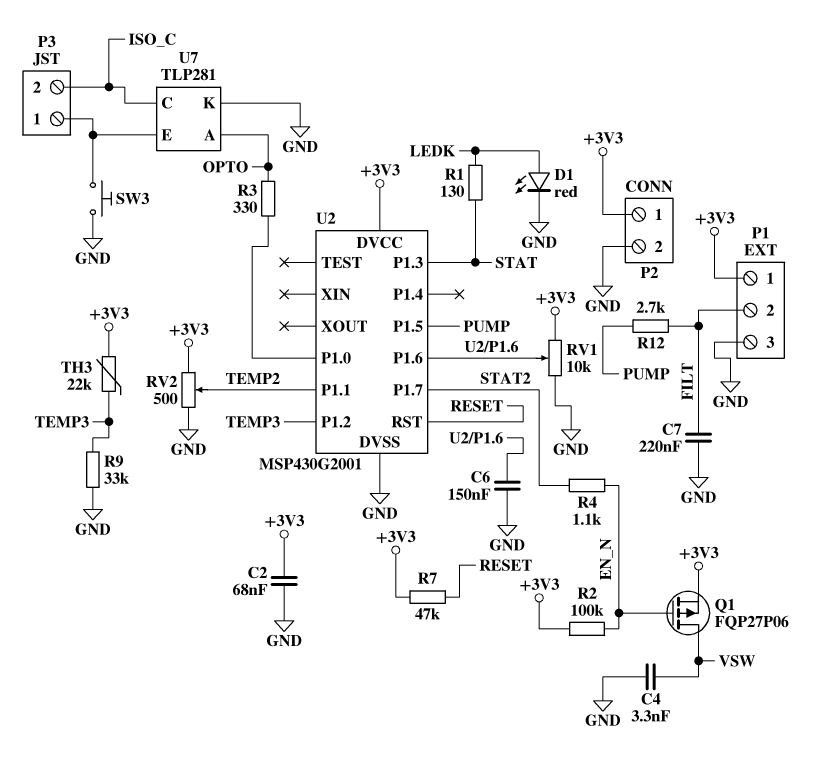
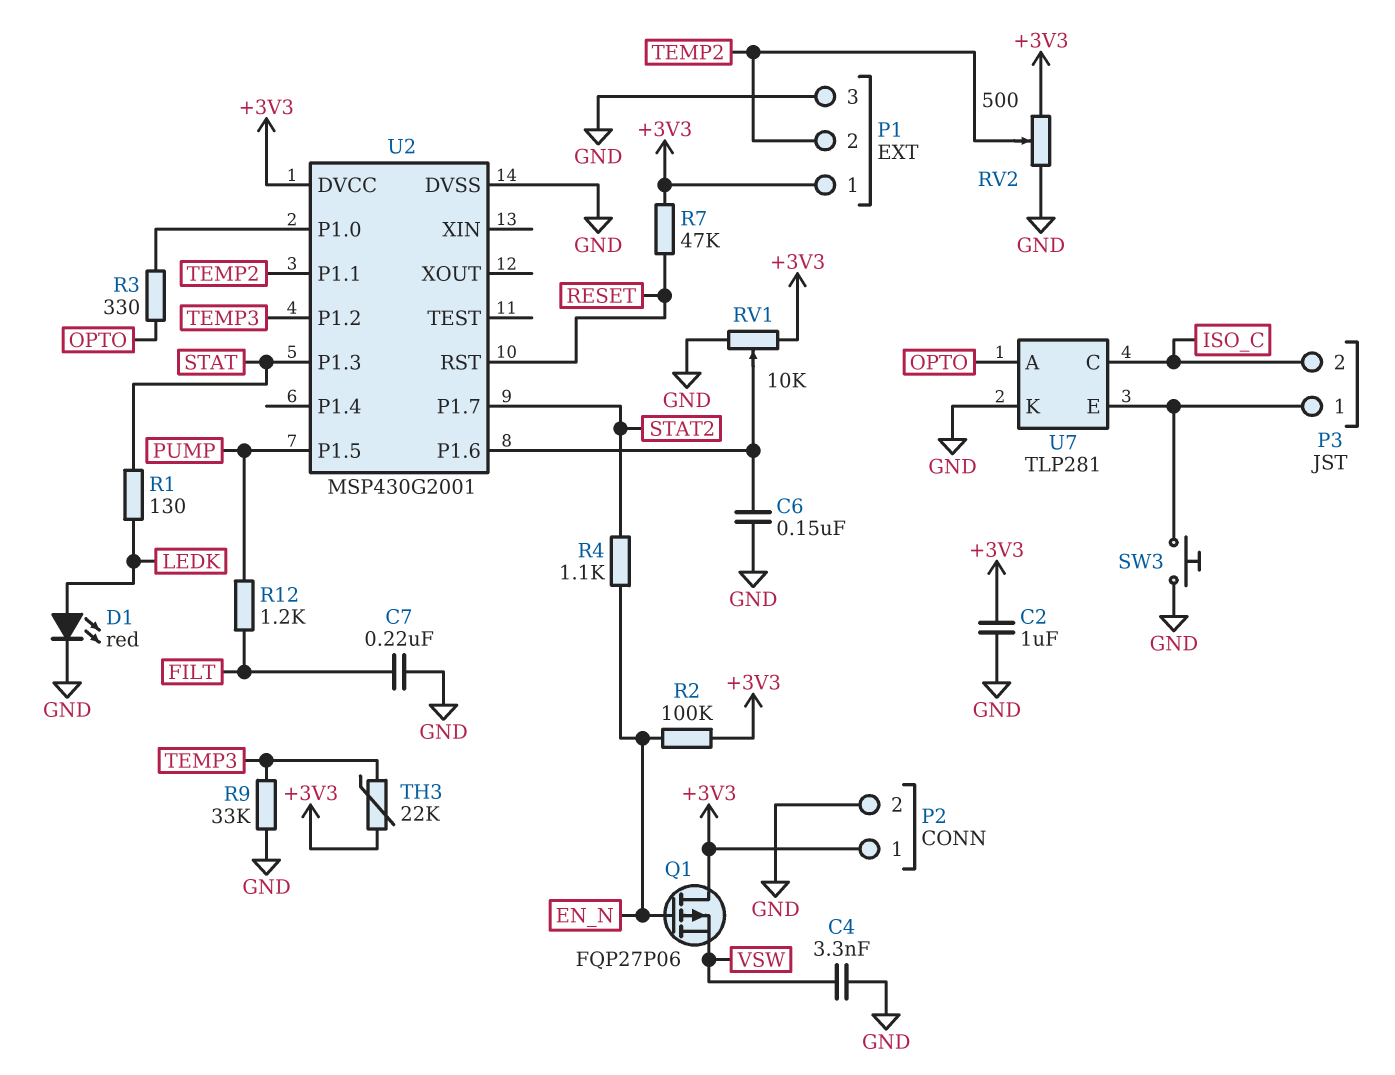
C2: 68nF (+3V3, GND) -> 1uF (+3V3, GND)
P1 pin 2: FILT -> TEMP2
Q1: PMOS FQP27P06 (G EN_N, D VSW, S +3V3) -> PMOS FQP27P06 (G EN_N, D +3V3, S VSW)
R12: 2.7k (FILT, PUMP) -> 1.2k (FILT, PUMP)

